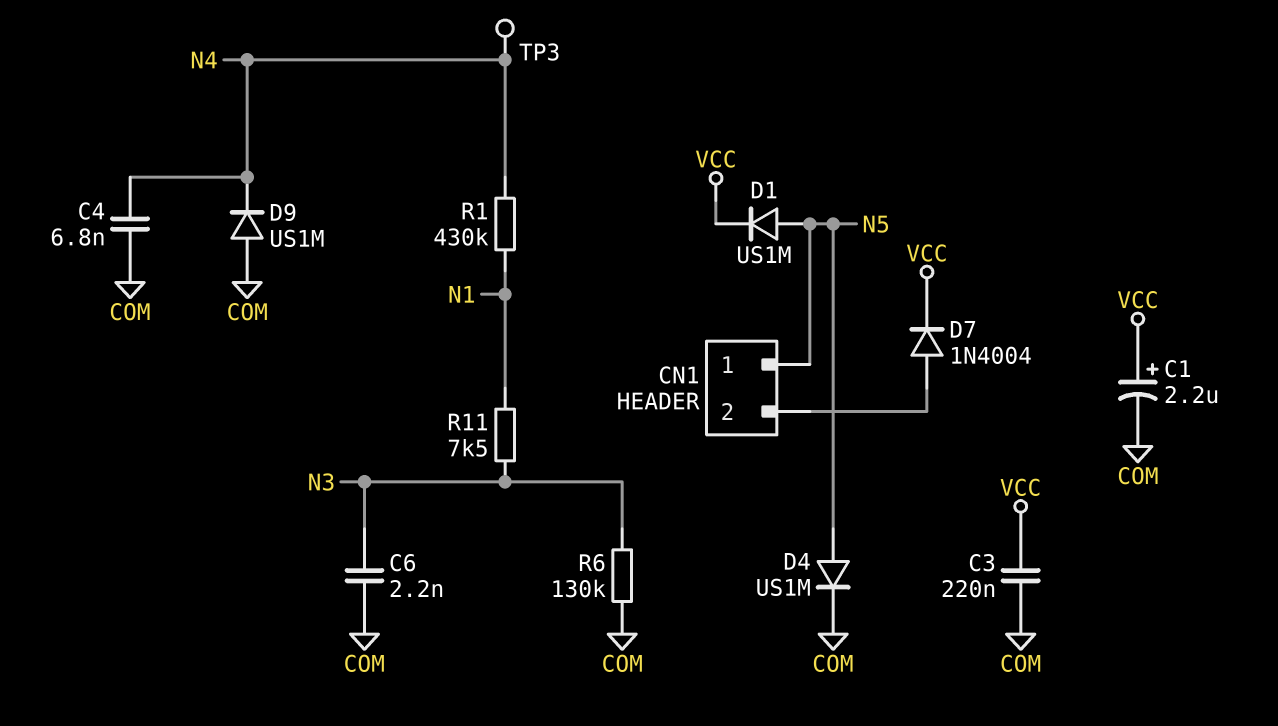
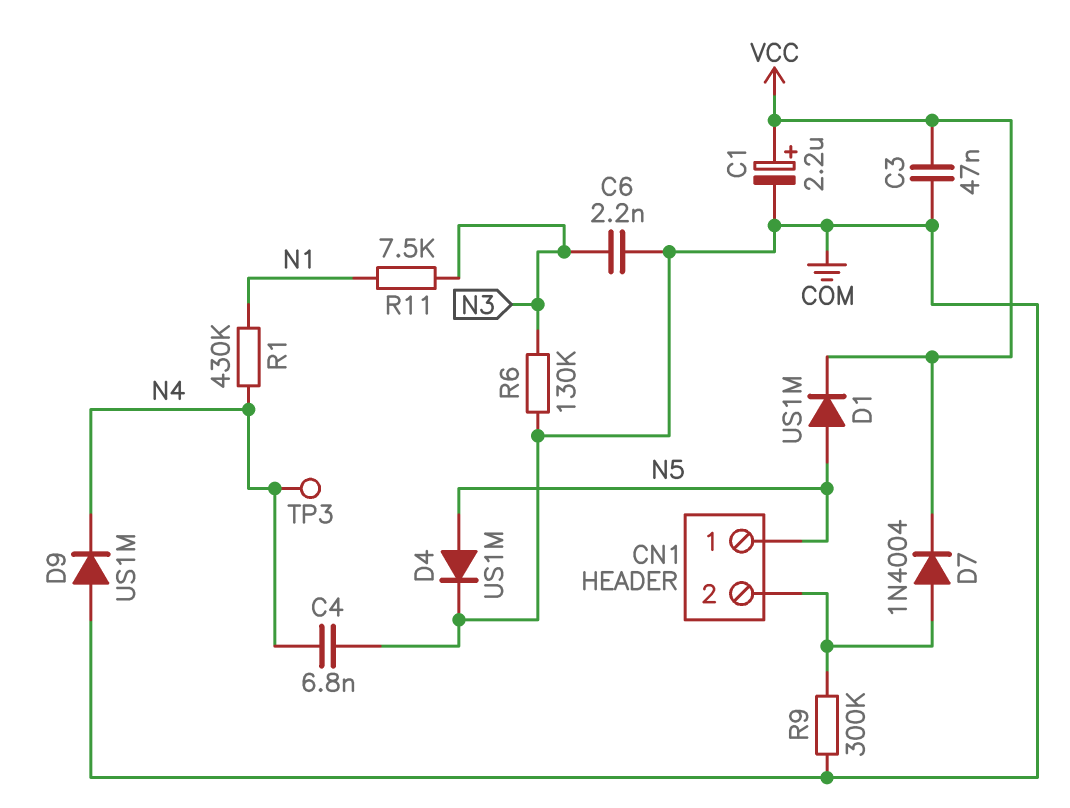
C3: 220nF (COM, VCC) -> 47nF (COM, VCC)
R9: none -> 300k (CN1/2, COM)

